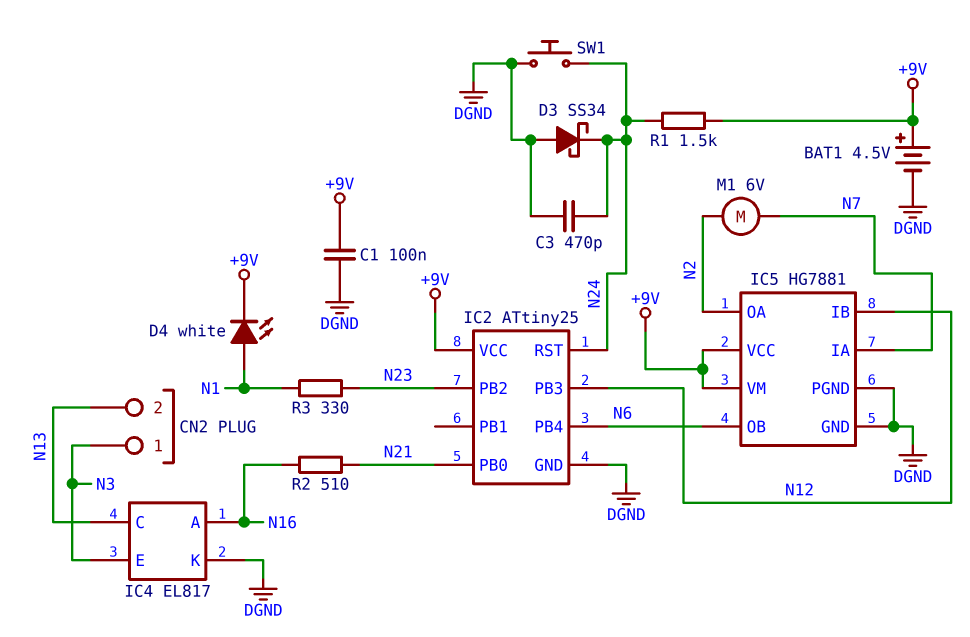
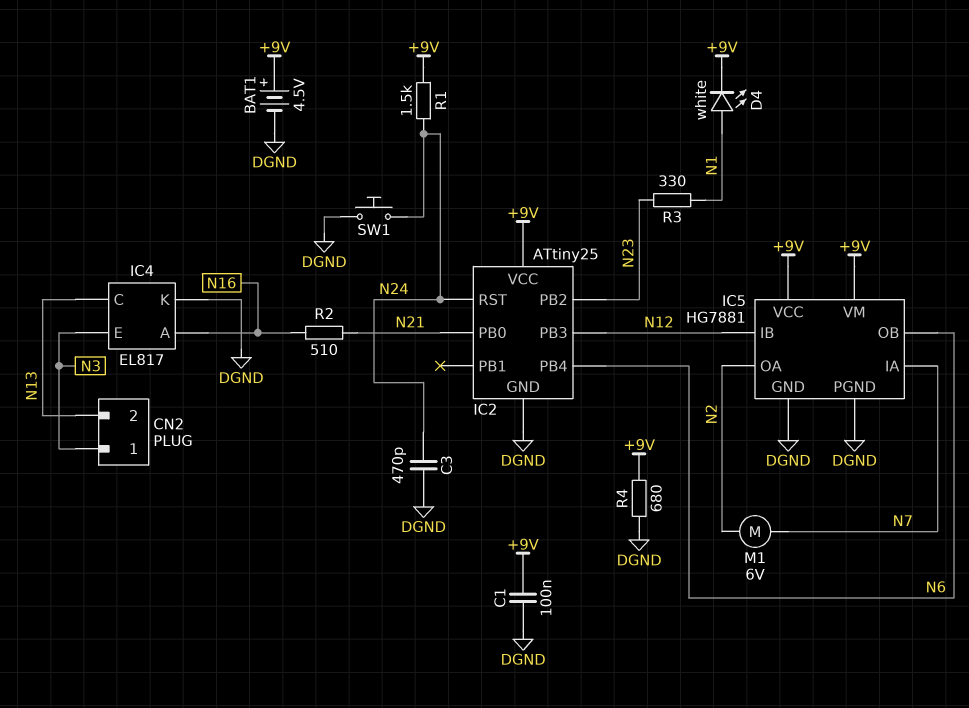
D3: schottky SS34 (A DGND, K N24) -> none
R4: none -> 680 (+9V, DGND)

